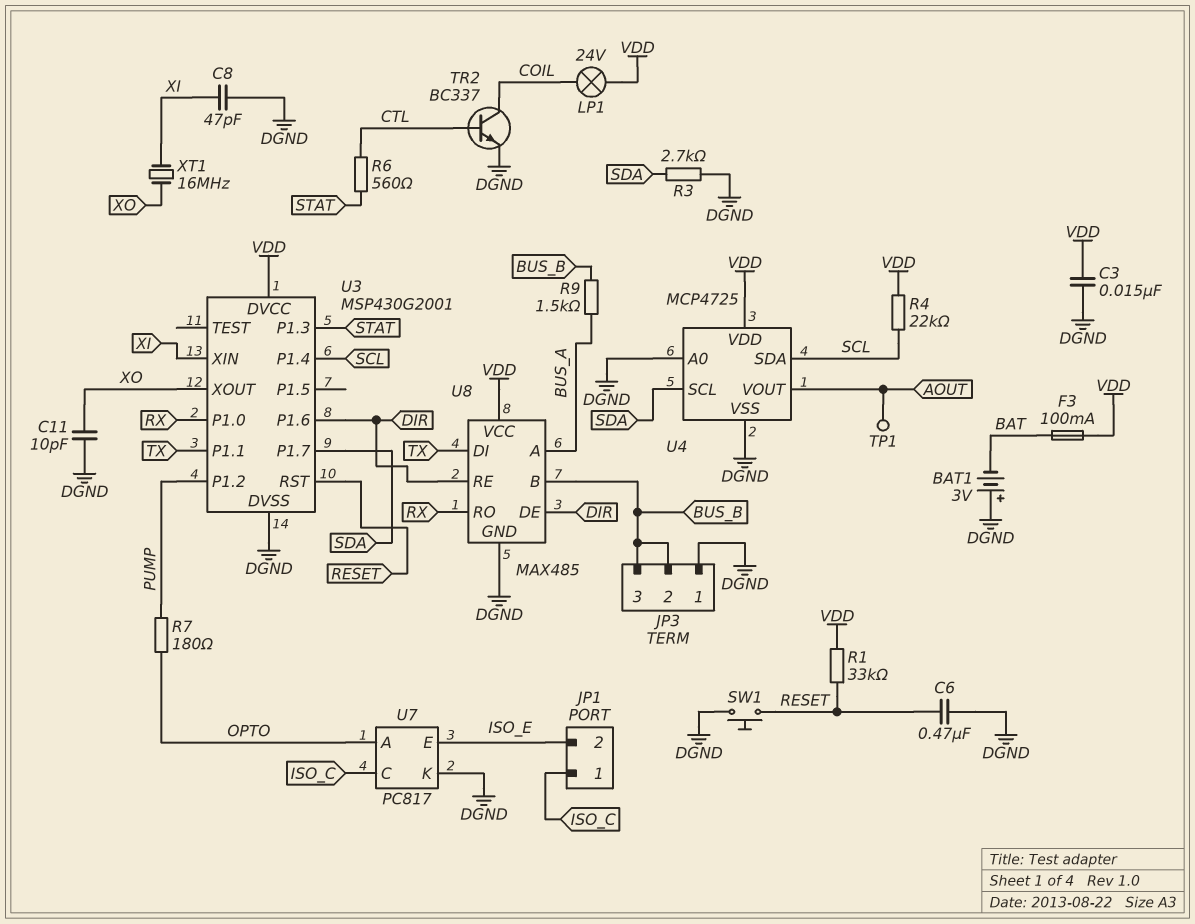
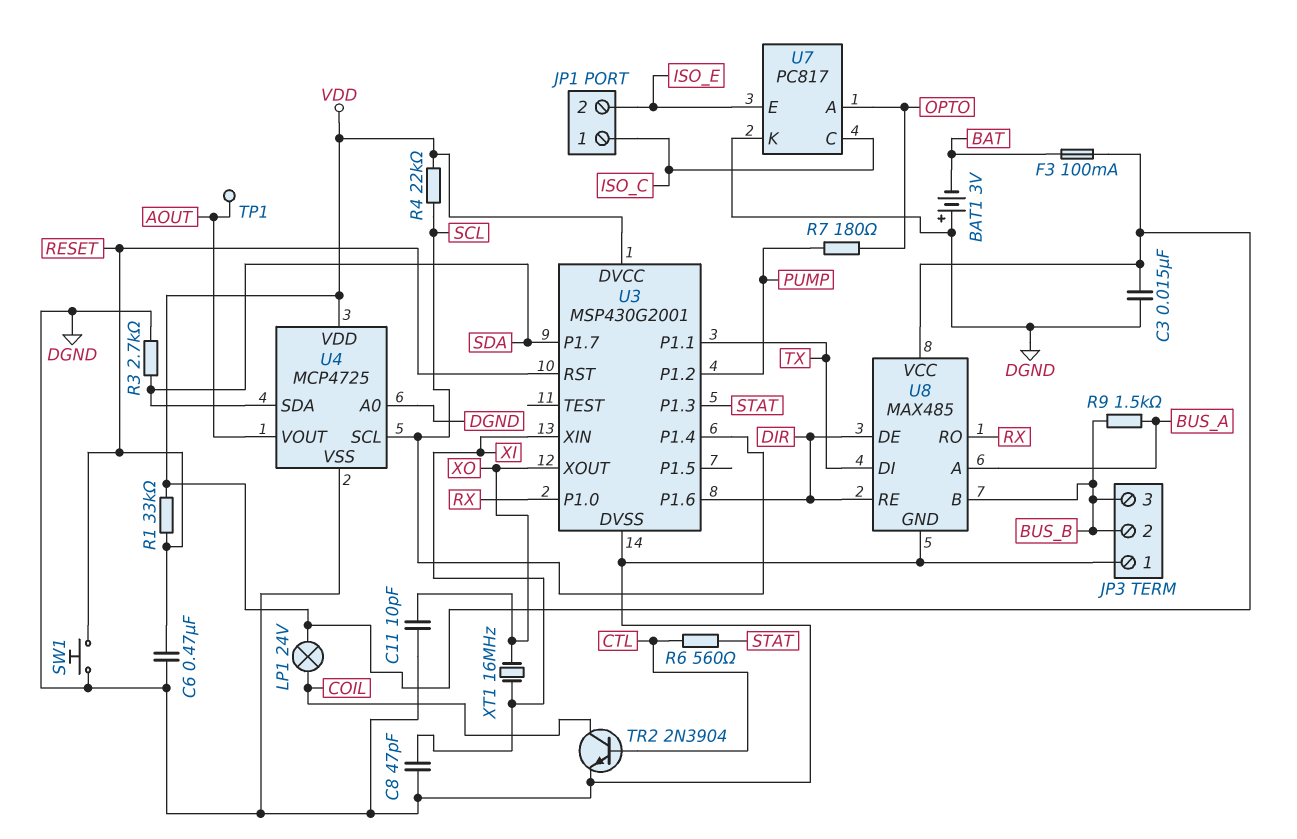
TR2: NPN BC337 (B CTL, C COIL, E DGND) -> NPN 2N3904 (B CTL, C COIL, E DGND)
U4 pin SCL: SDA -> SCL
U4 pin SDA: SCL -> SDA

